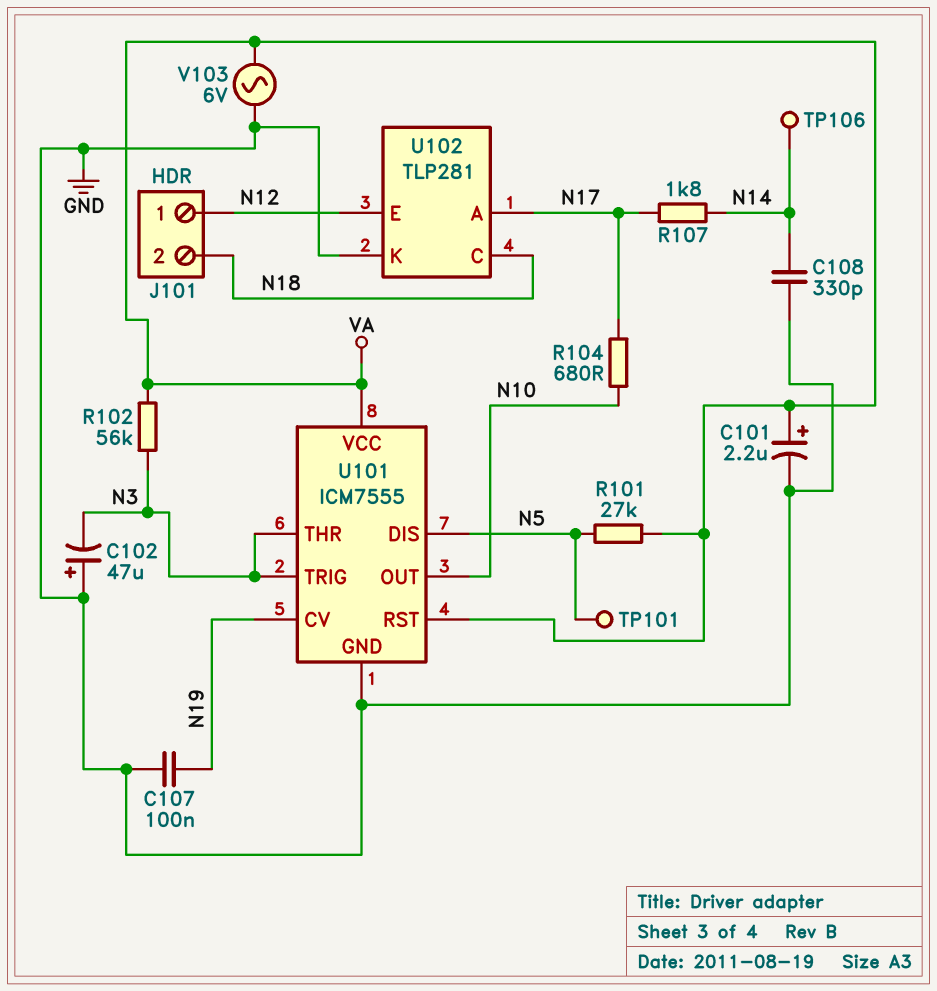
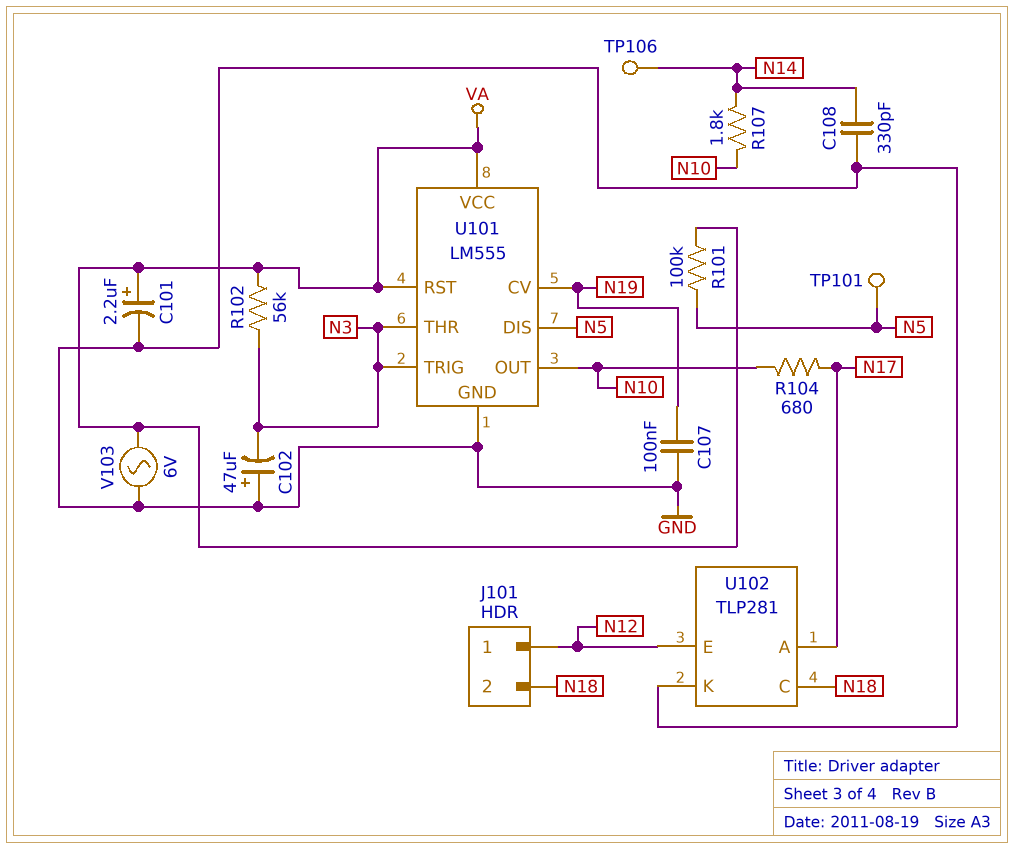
R101: 27k (N5, VA) -> 100k (N5, VA)
R107: 1.8k (N14, N17) -> 1.8k (N10, N14)
U101: ICM7555 -> LM555

